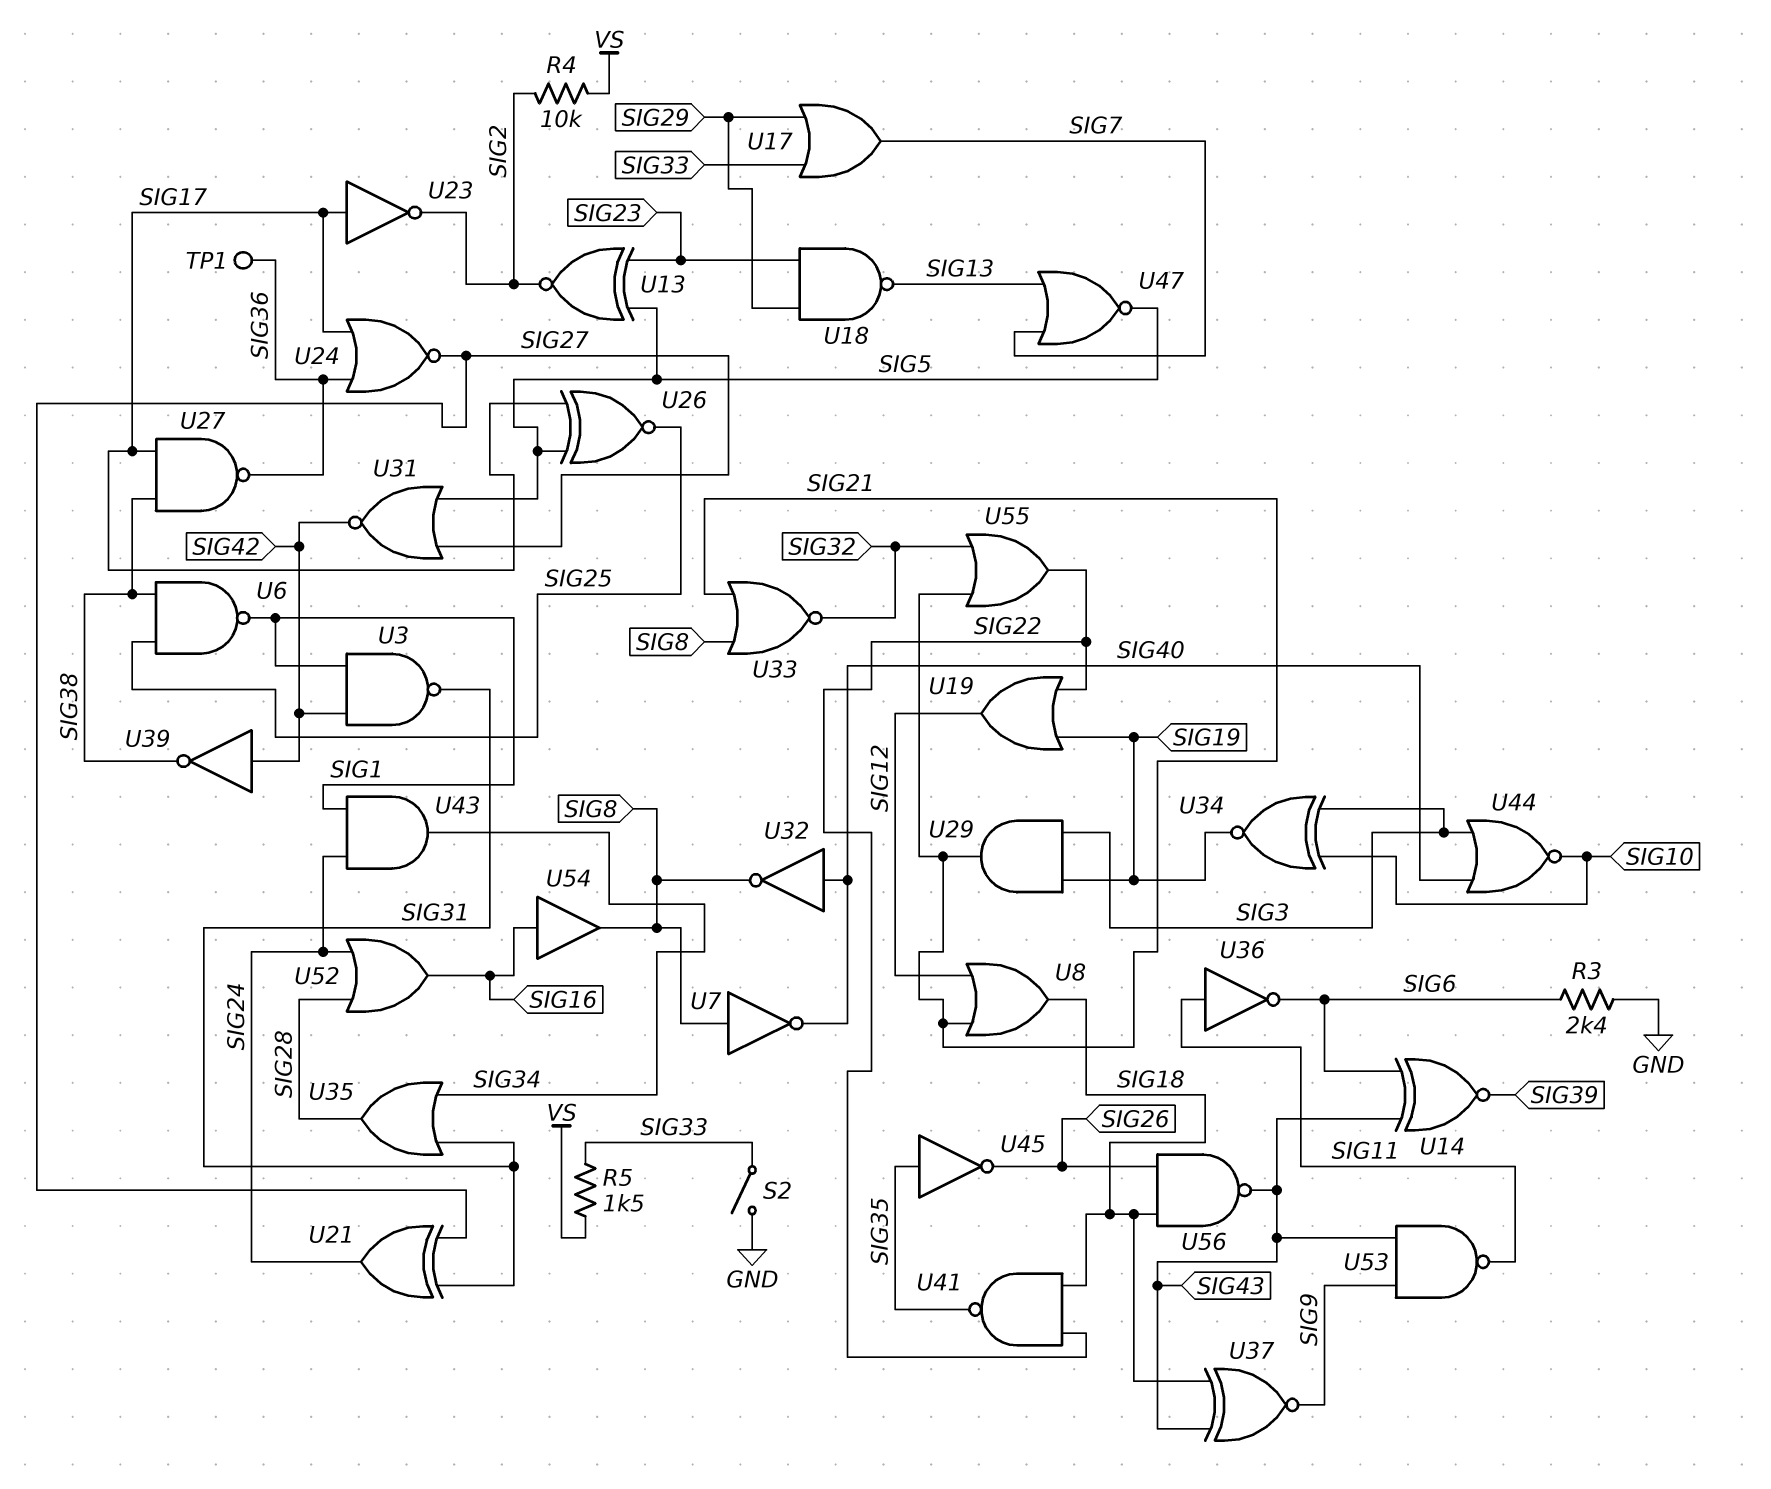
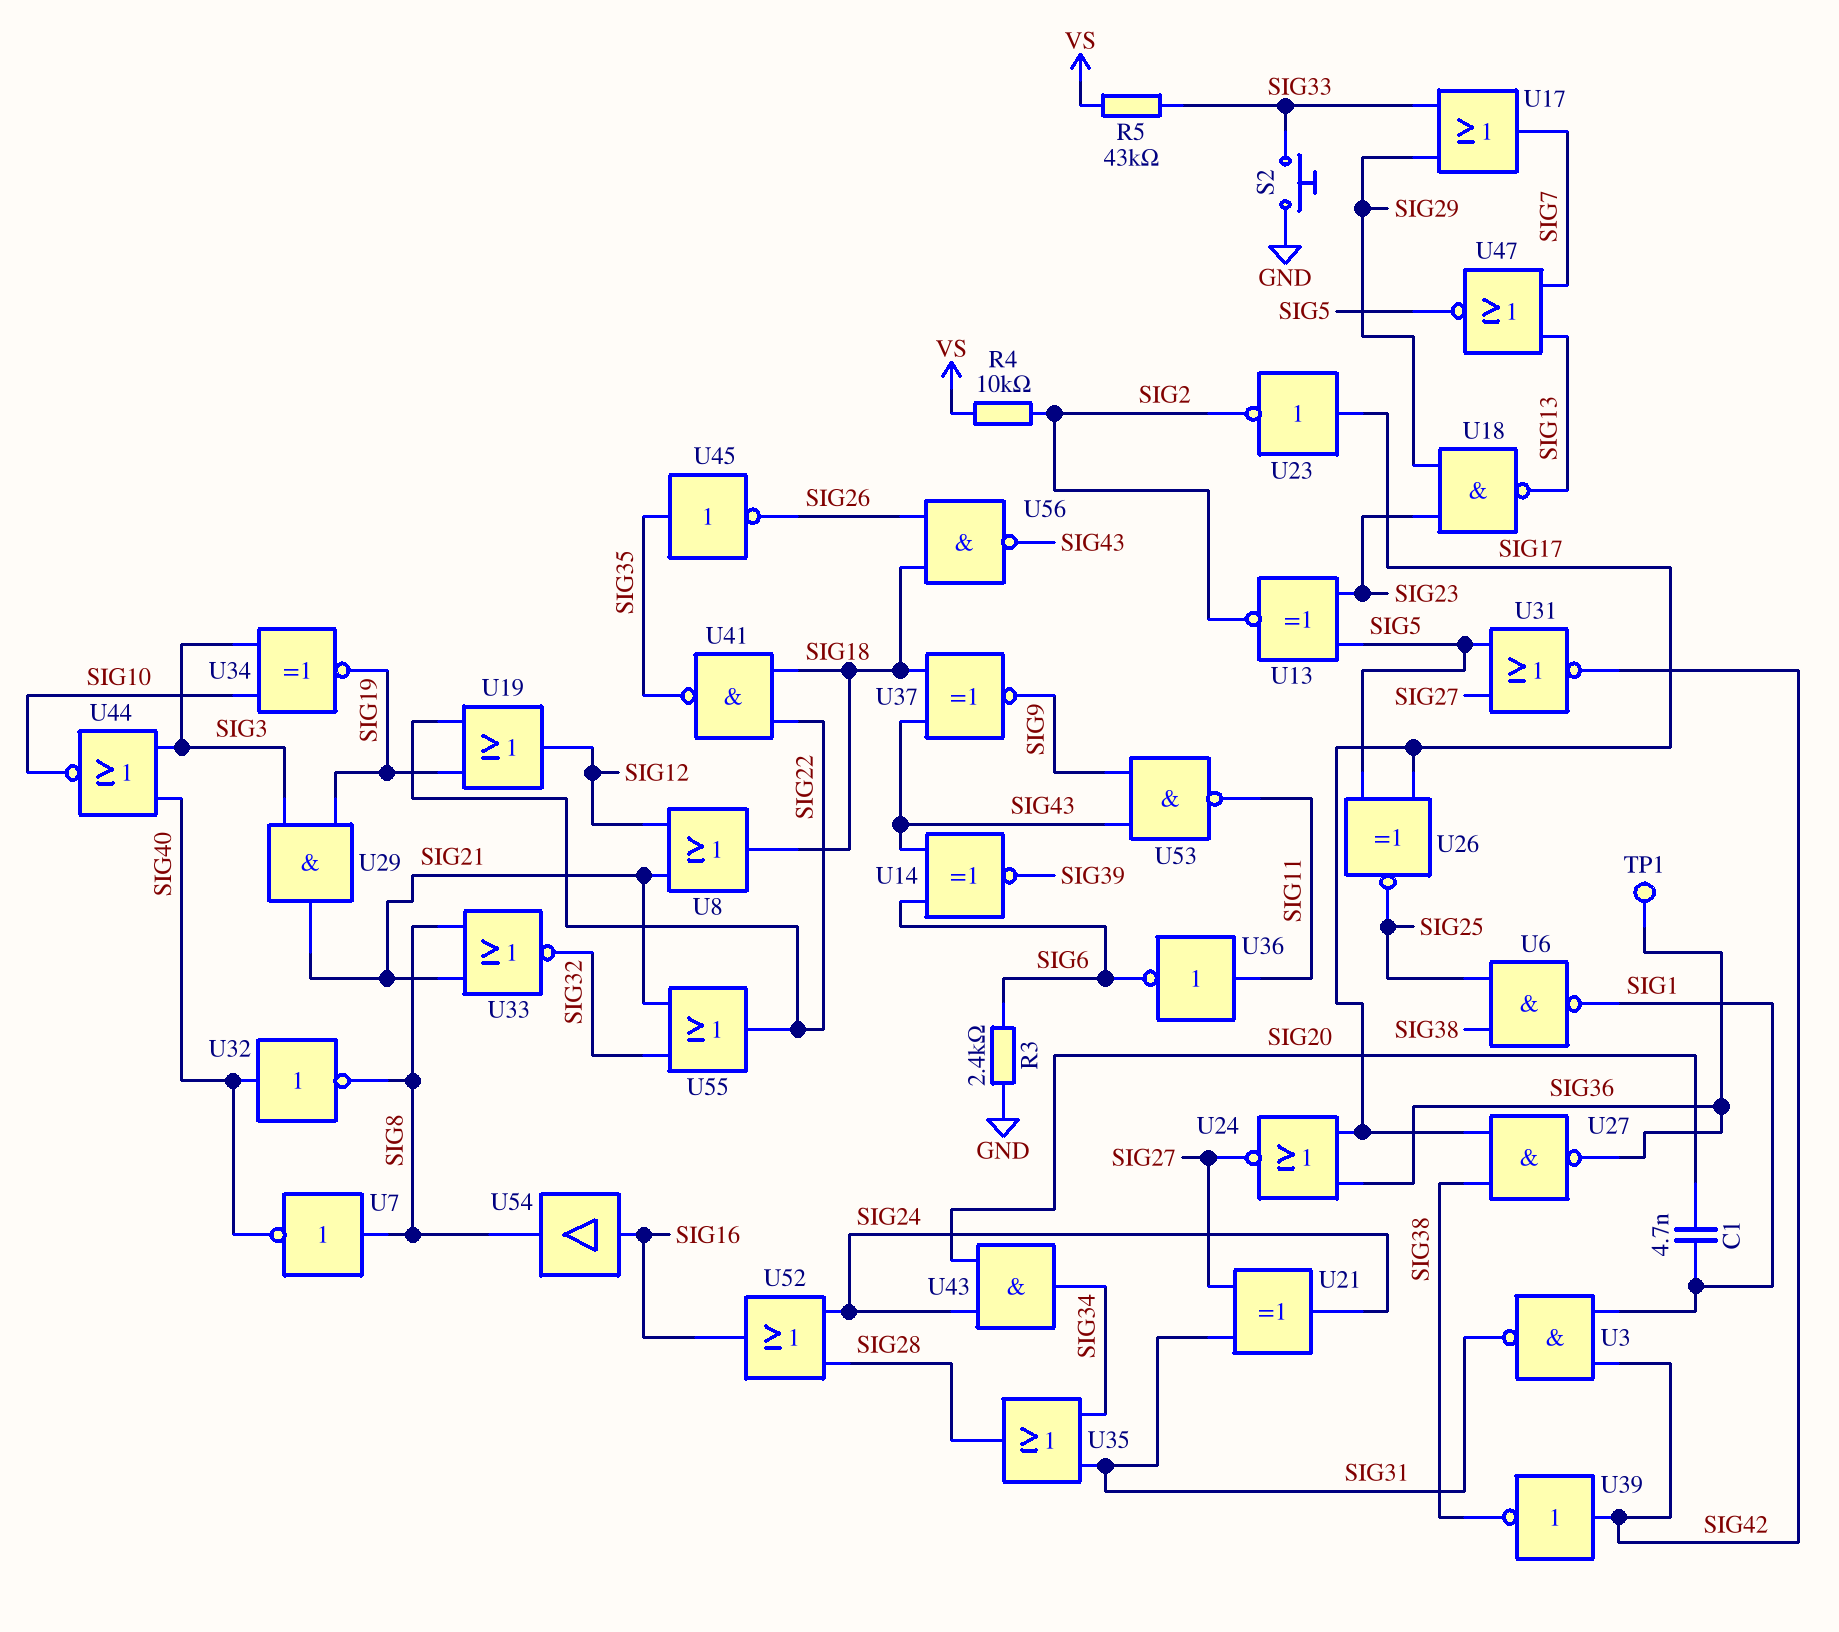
C1: none -> 4.7nF (SIG1, SIG20)
R5: 1.5k (SIG33, VS) -> 43k (SIG33, VS)
S2: switch (GND, SIG33) -> button (GND, SIG33)
U43: AND (in SIG1, in SIG24, out SIG34) -> AND (in SIG20, in SIG24, out SIG34)

